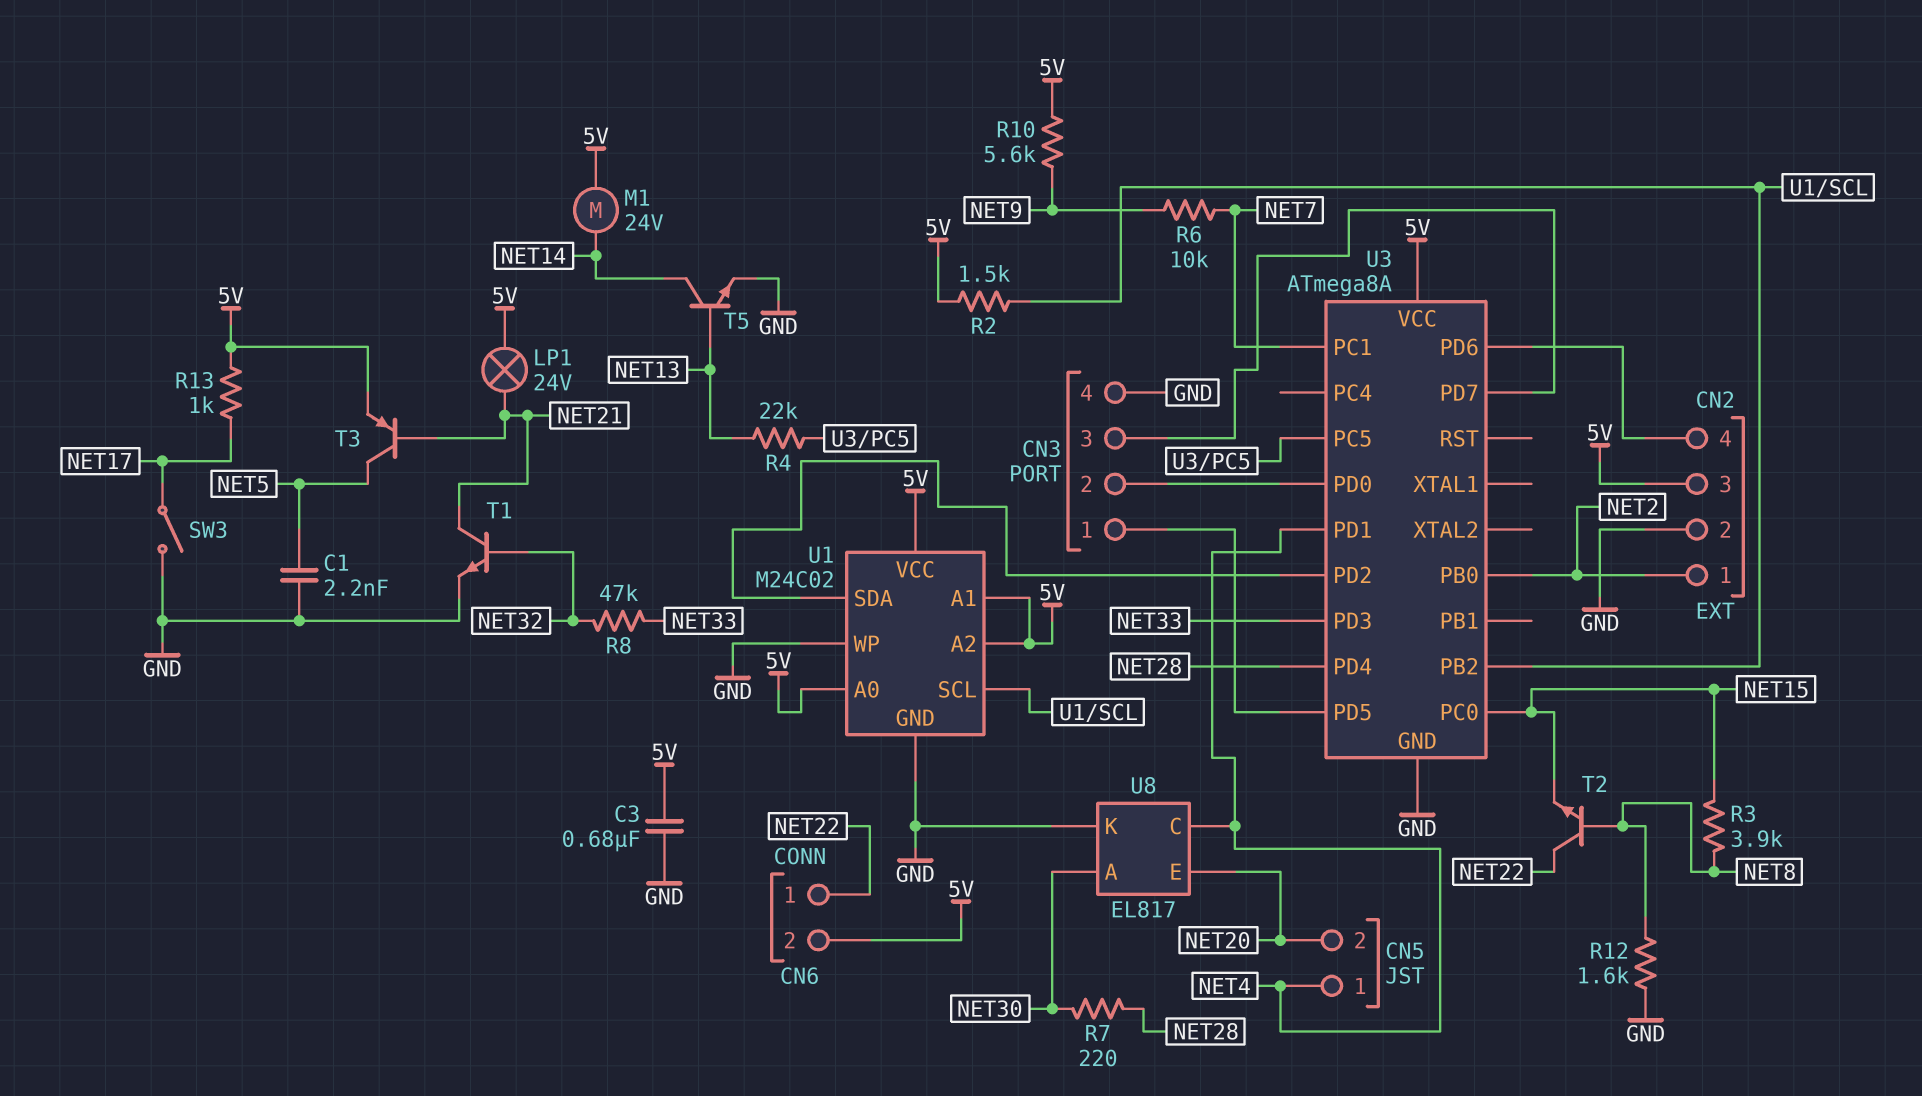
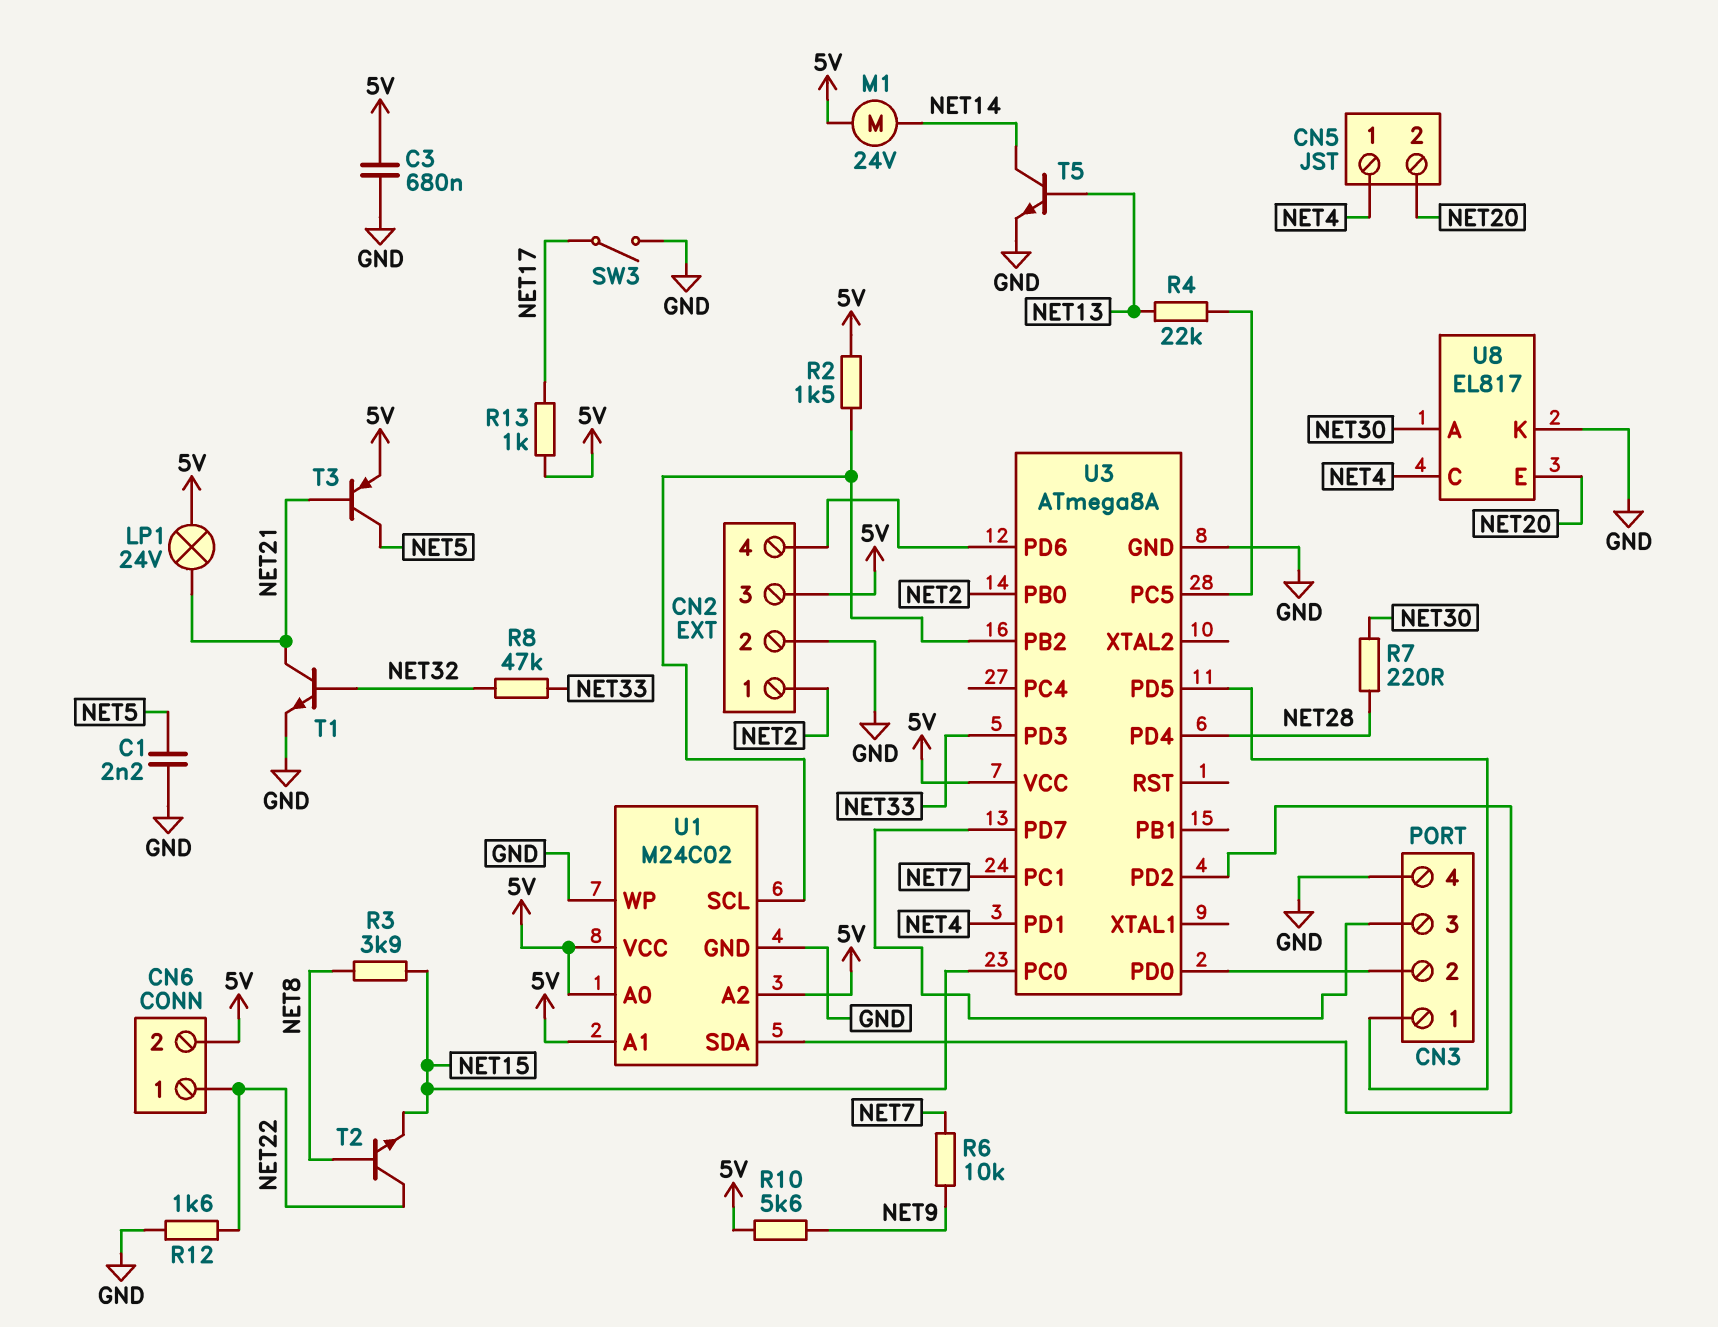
R12: 1.6k (GND, NET8) -> 1.6k (GND, NET22)

